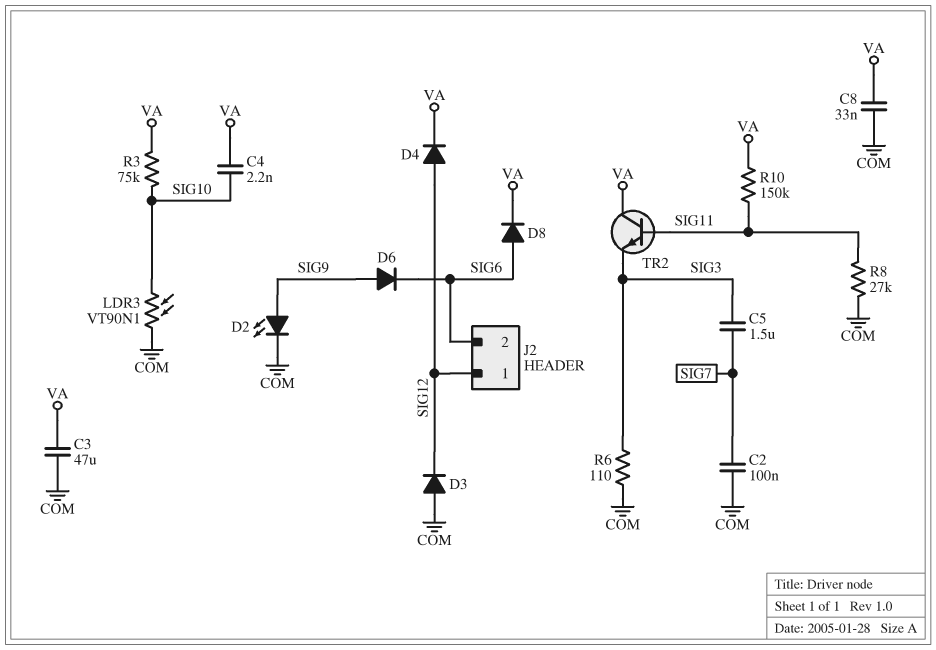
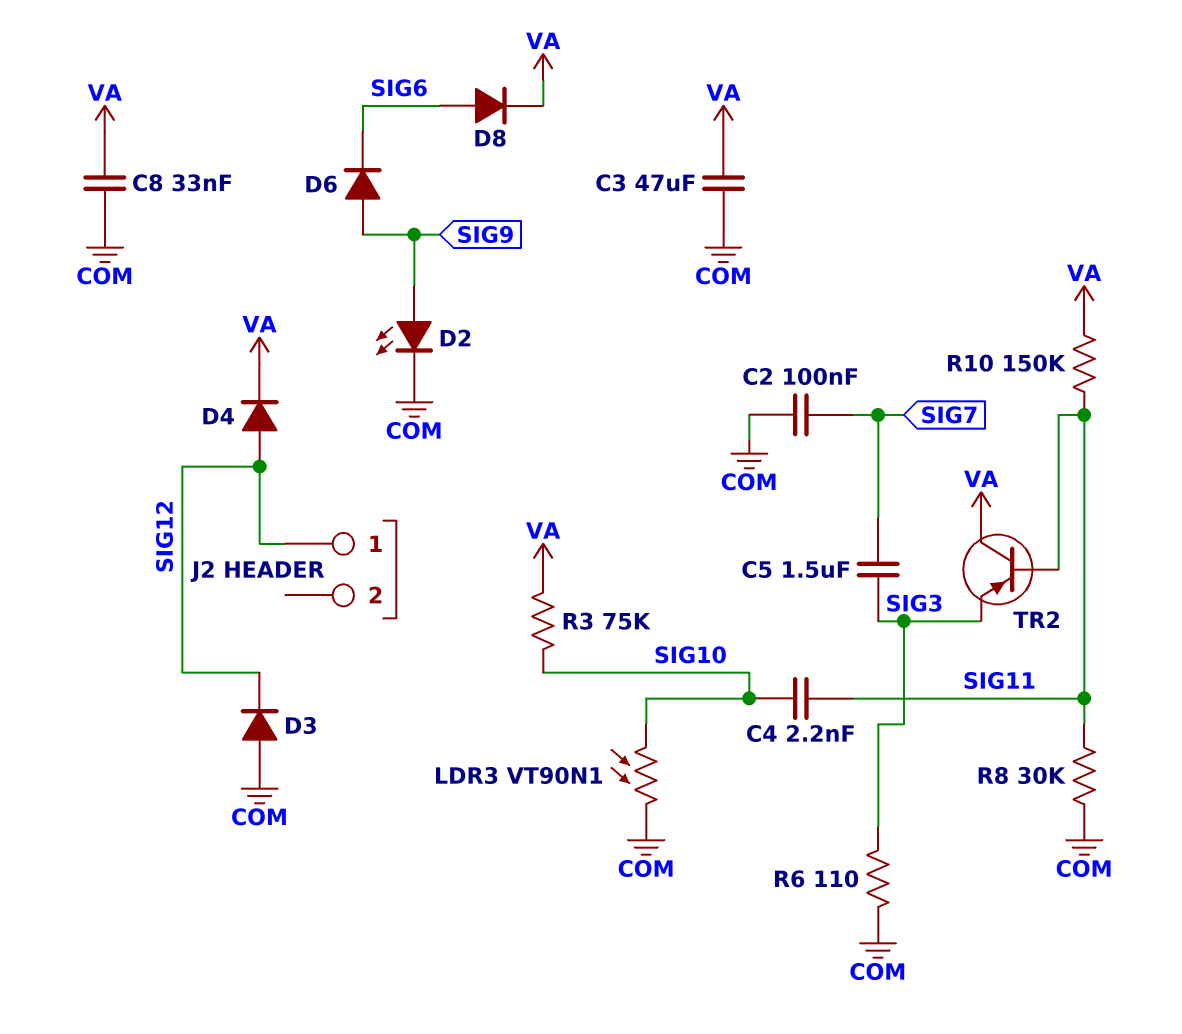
C4: 2.2nF (SIG10, VA) -> 2.2nF (SIG10, SIG11)
J2 pin 2: SIG6 -> none
R8: 27k (COM, SIG11) -> 30k (COM, SIG11)
TR2: NPN (B SIG11, C VA, E SIG3) -> PNP (B SIG11, C VA, E SIG3)

